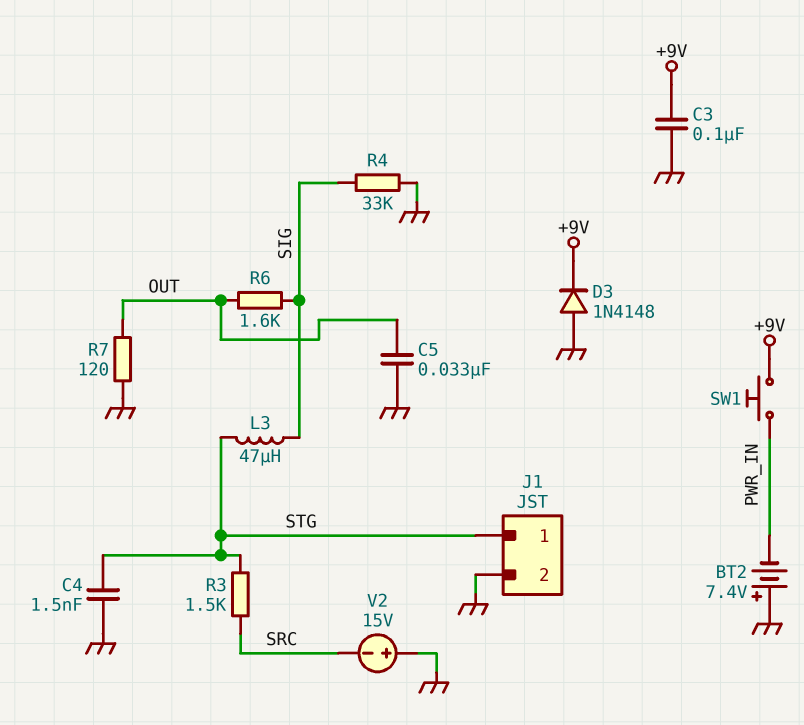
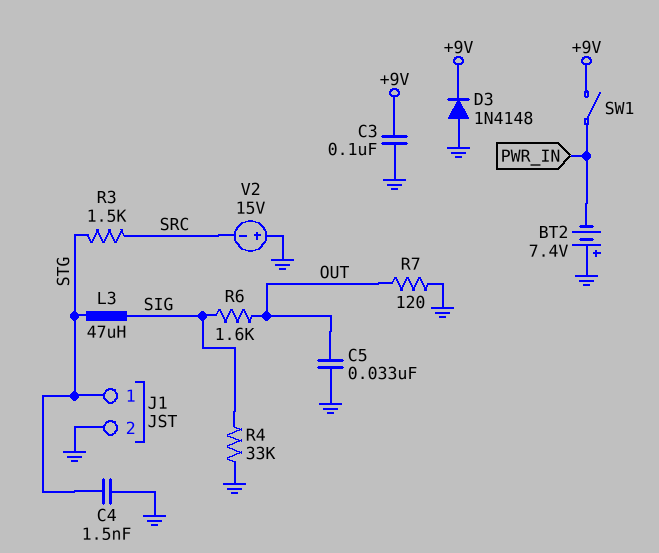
SW1: button (+9V, PWR_IN) -> switch (+9V, PWR_IN)

